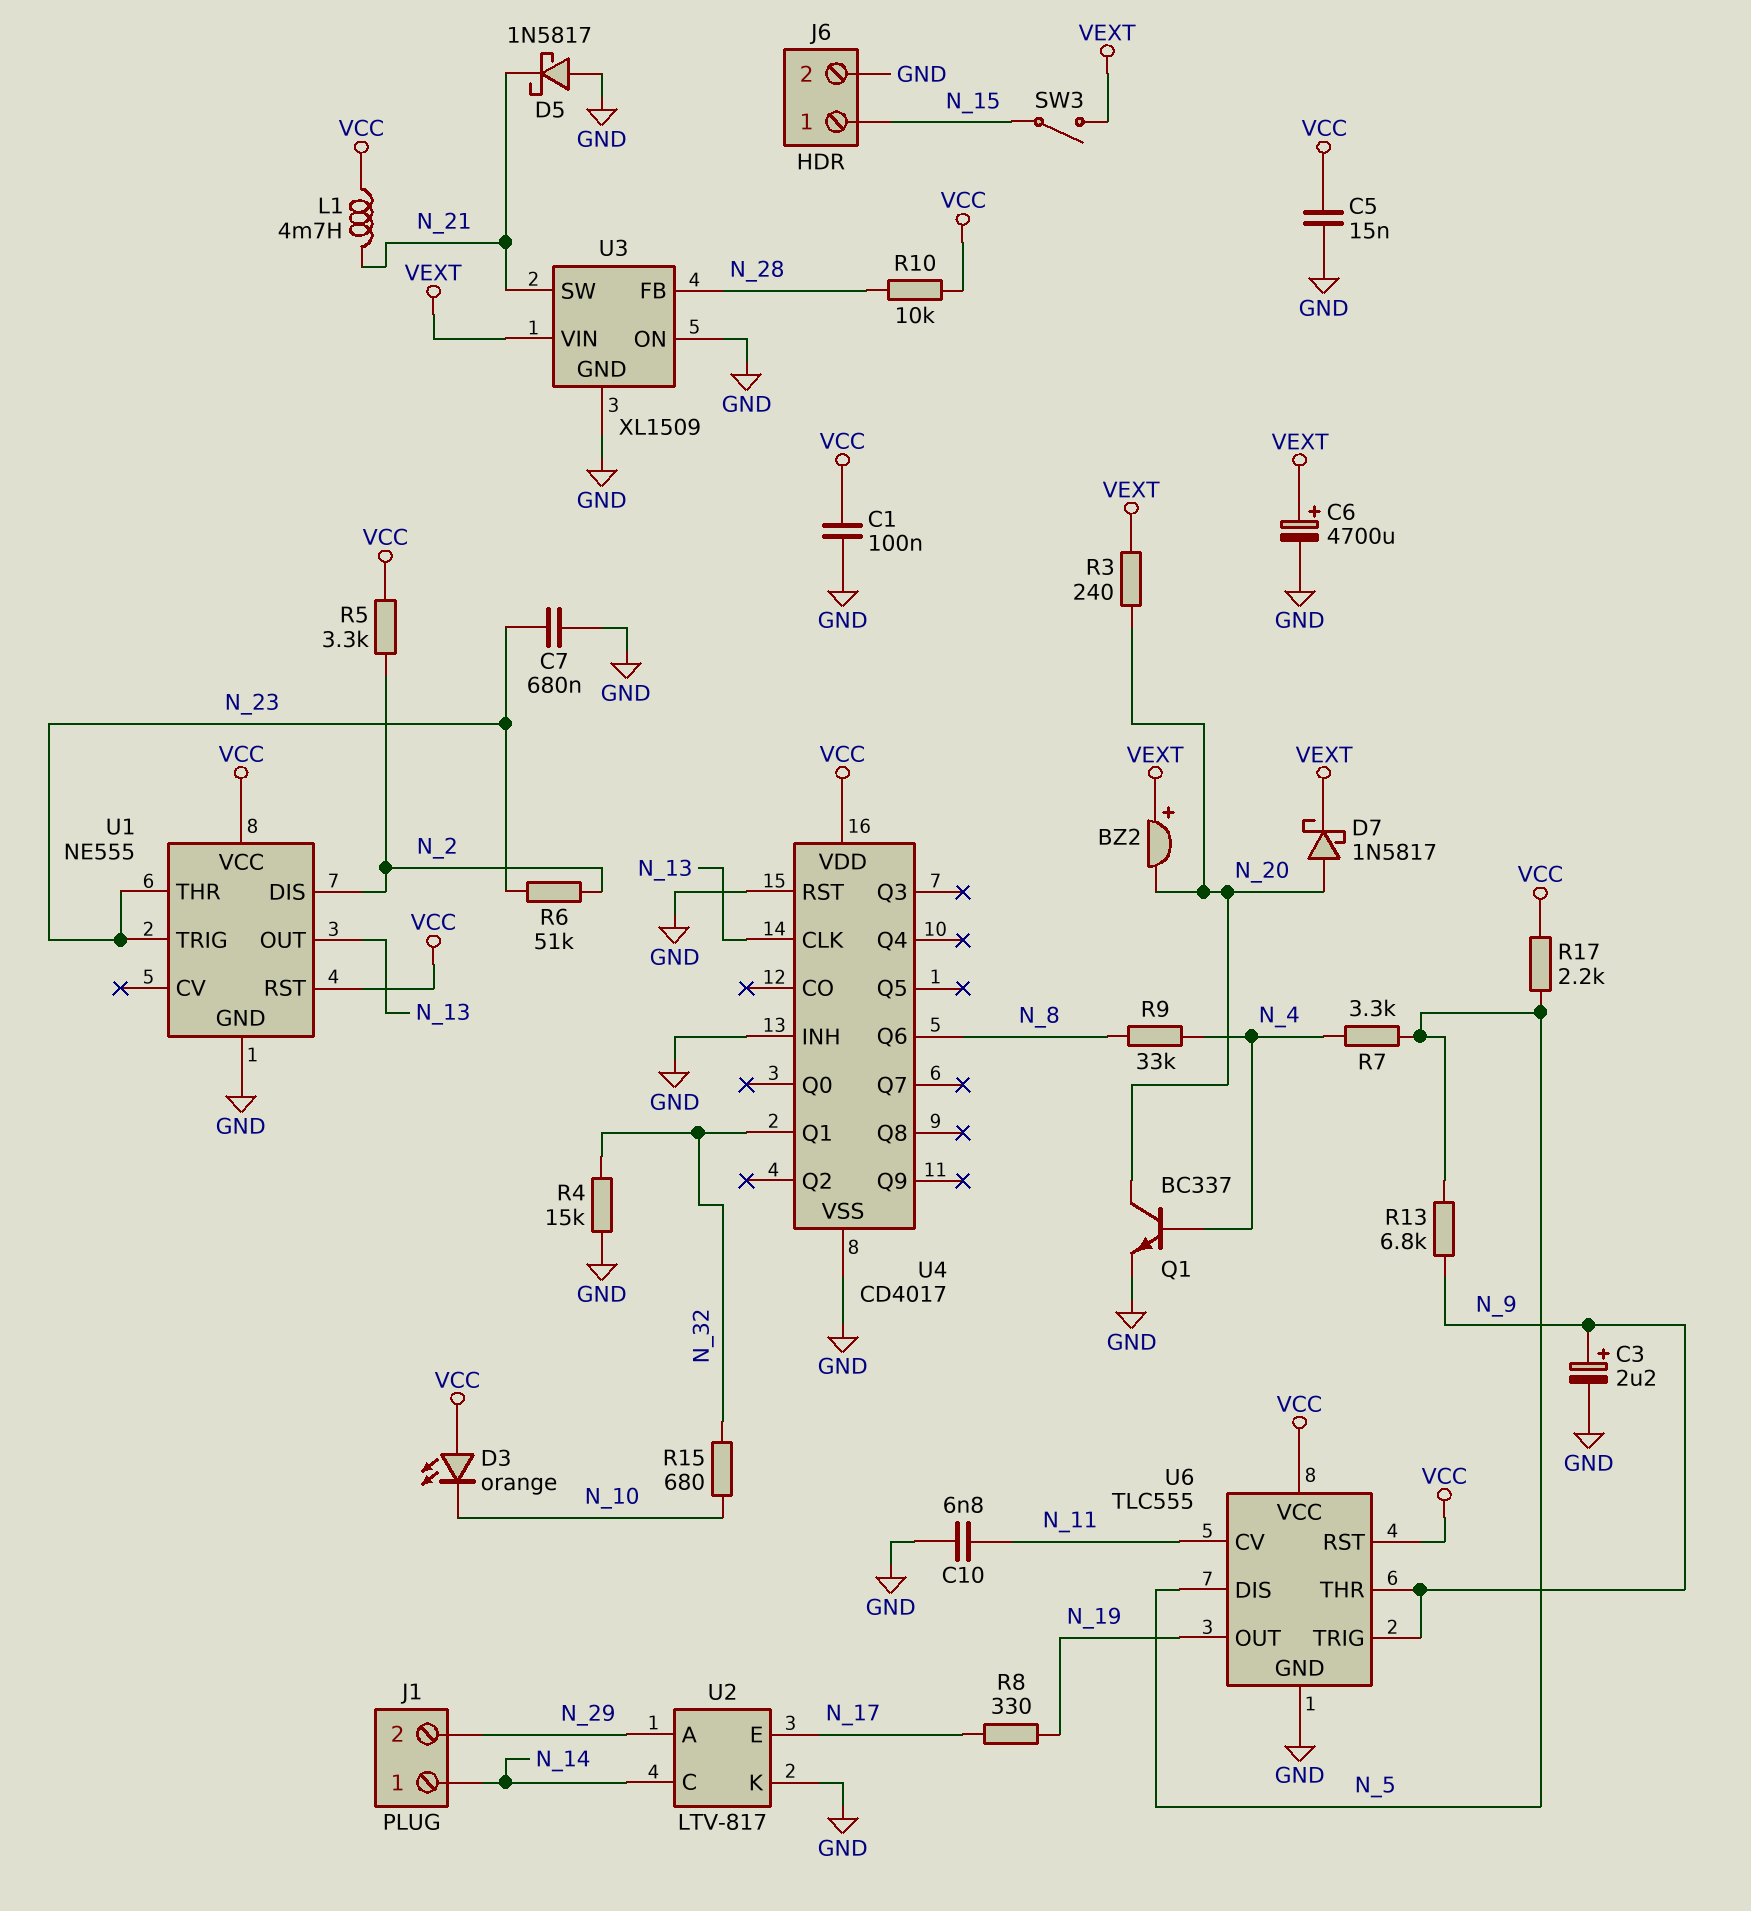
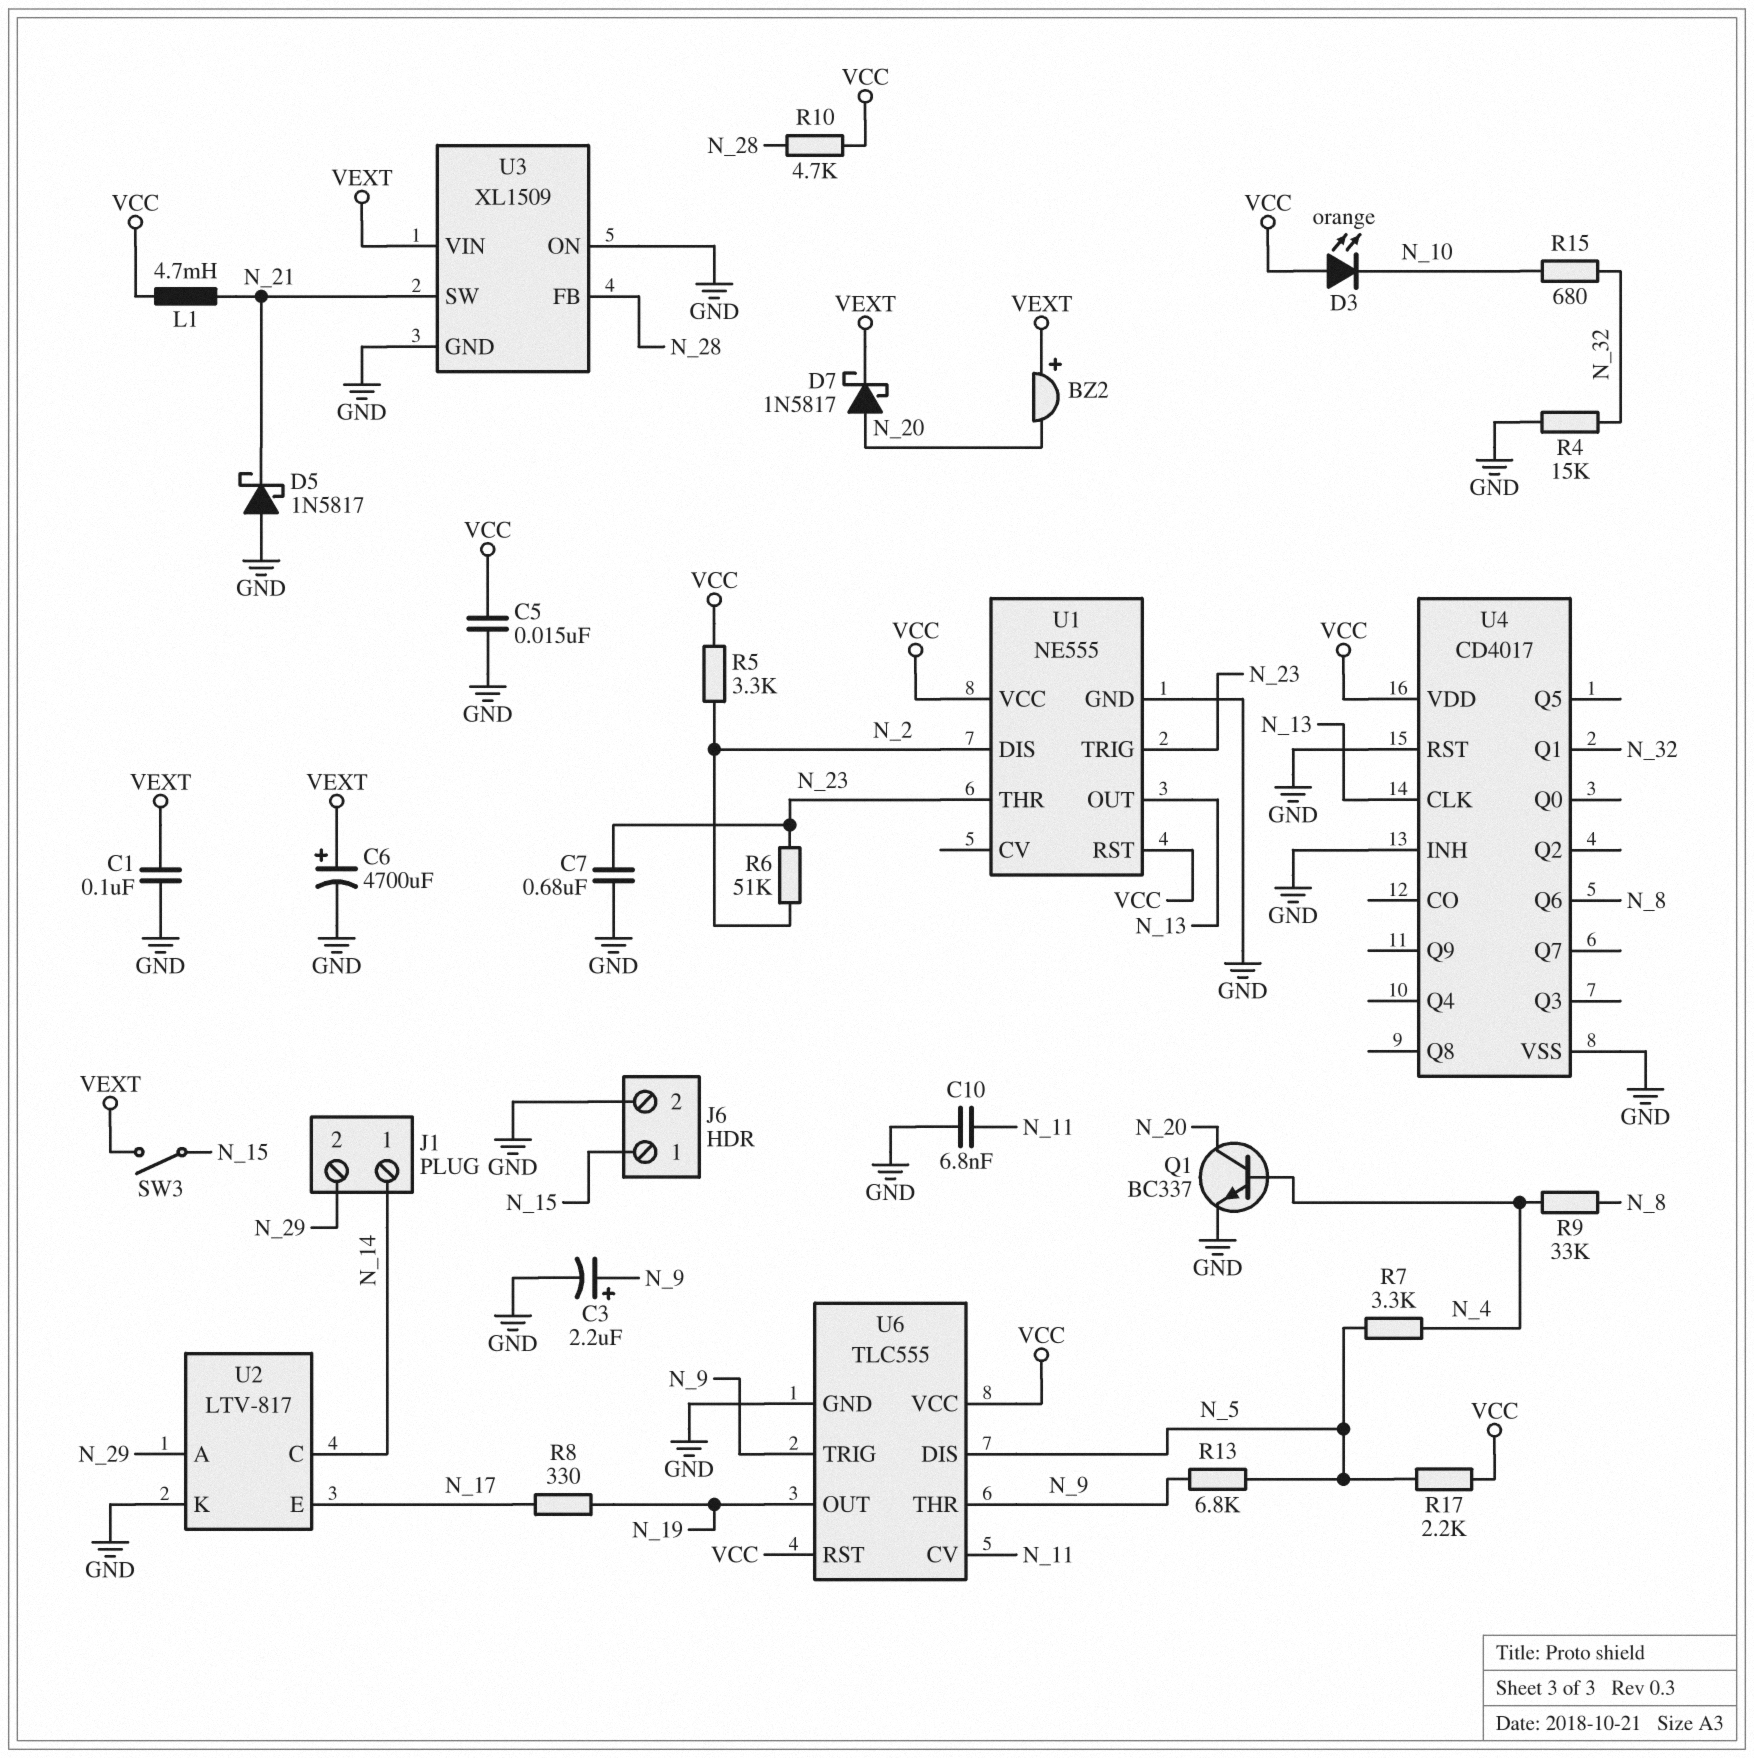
C1: 100nF (GND, VCC) -> 100nF (GND, VEXT)
R3: 240 (N_20, VEXT) -> none
R10: 10k (N_28, VCC) -> 4.7k (N_28, VCC)

